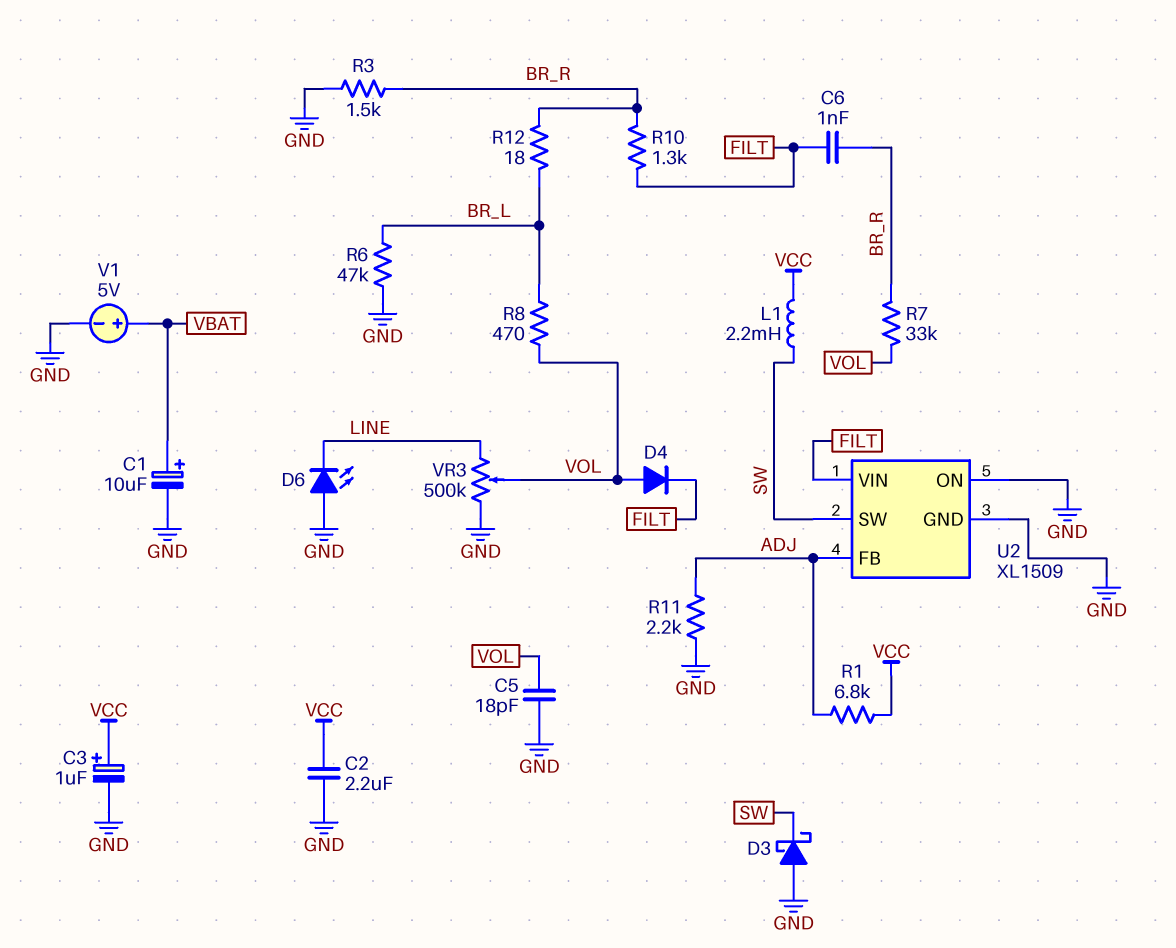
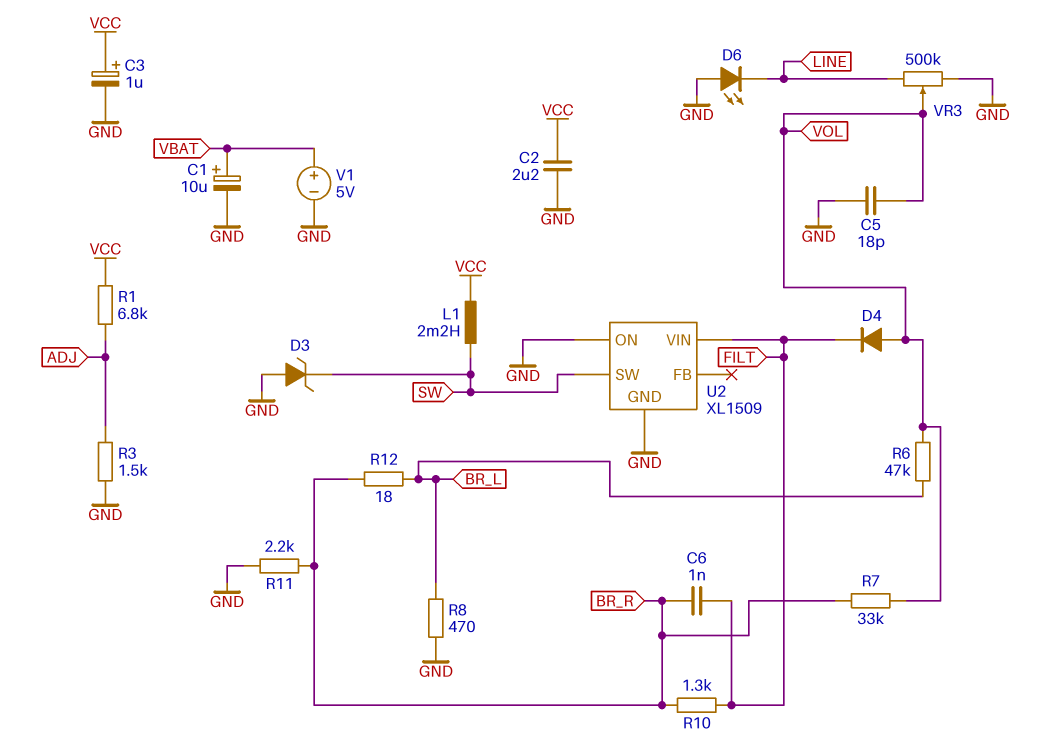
D3: schottky (A GND, K SW) -> zener (A GND, K SW)
R3: 1.5k (BR_R, GND) -> 1.5k (ADJ, GND)
R6: 47k (BR_L, GND) -> 47k (BR_L, VOL)
R8: 470 (BR_L, VOL) -> 470 (BR_L, GND)
R11: 2.2k (ADJ, GND) -> 2.2k (BR_R, GND)
U2 pin FB: ADJ -> none

